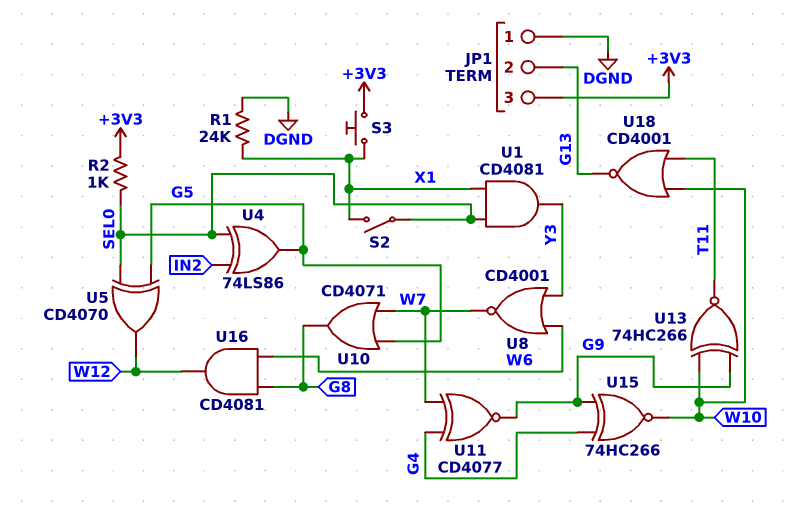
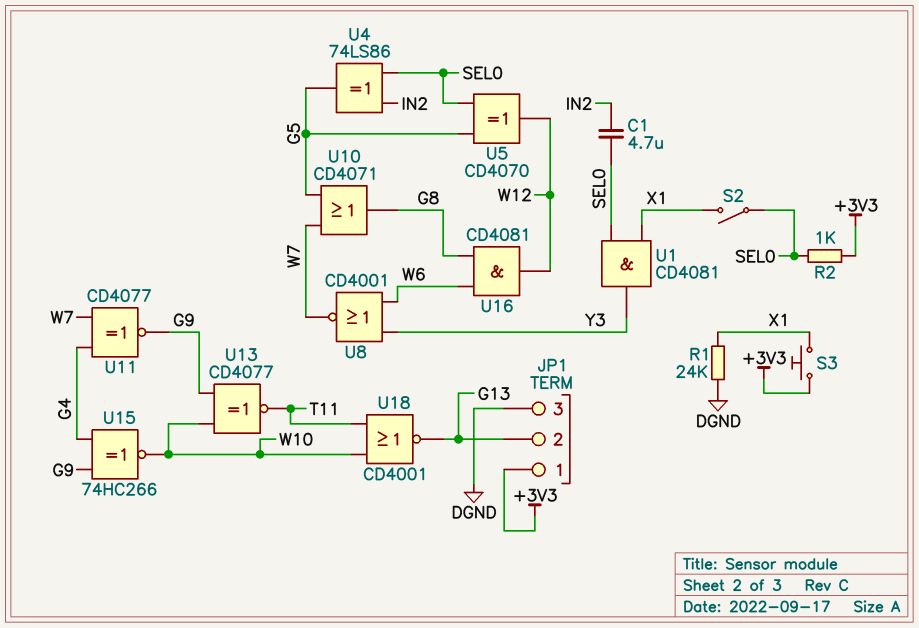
C1: none -> 4.7uF (IN2, SEL0)
JP1 pin 1: DGND -> +3V3
JP1 pin 3: +3V3 -> DGND
U13: XNOR 74HC266 (in G9, in W10, out T11) -> XNOR CD4077 (in G9, in W10, out T11)

